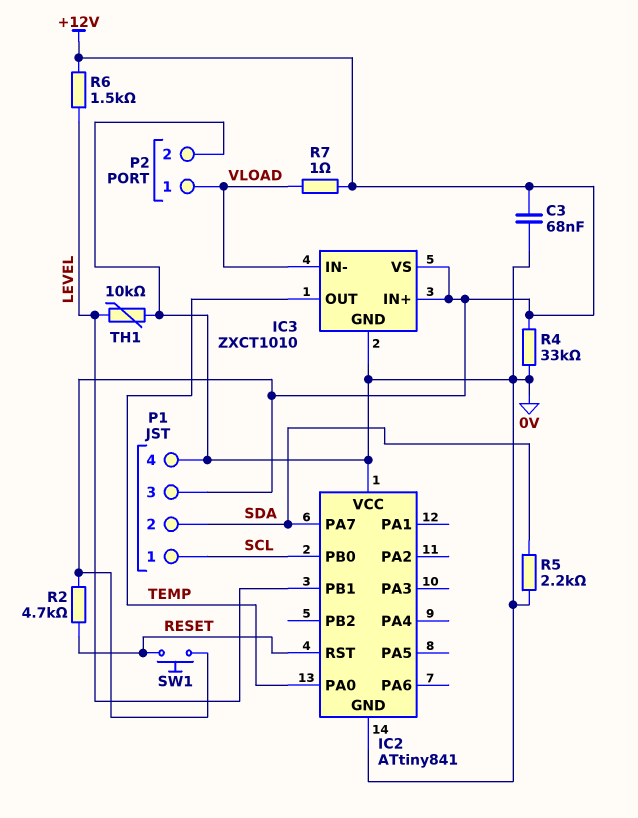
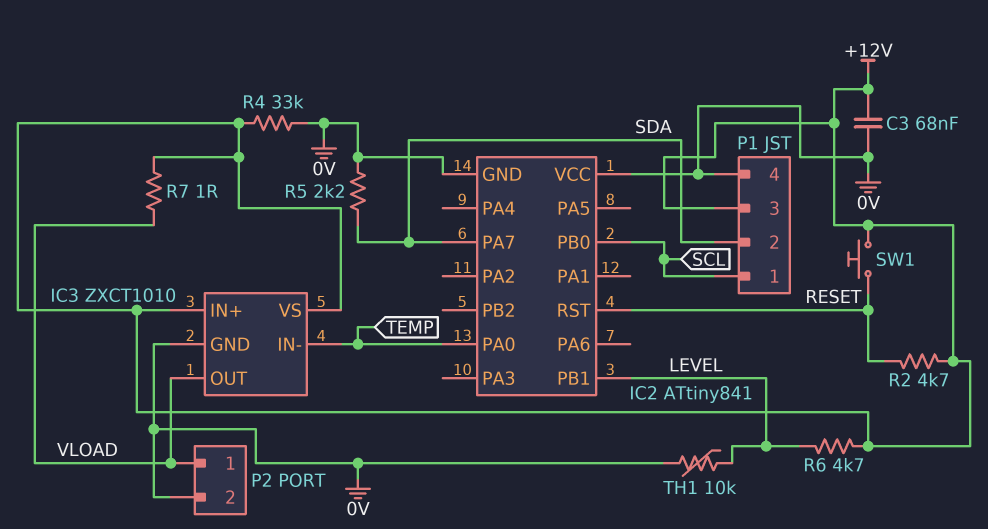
IC3 pin IN-: VLOAD -> TEMP
IC3 pin OUT: TEMP -> VLOAD
R6: 1.5k (+12V, LEVEL) -> 4.7k (+12V, LEVEL)

